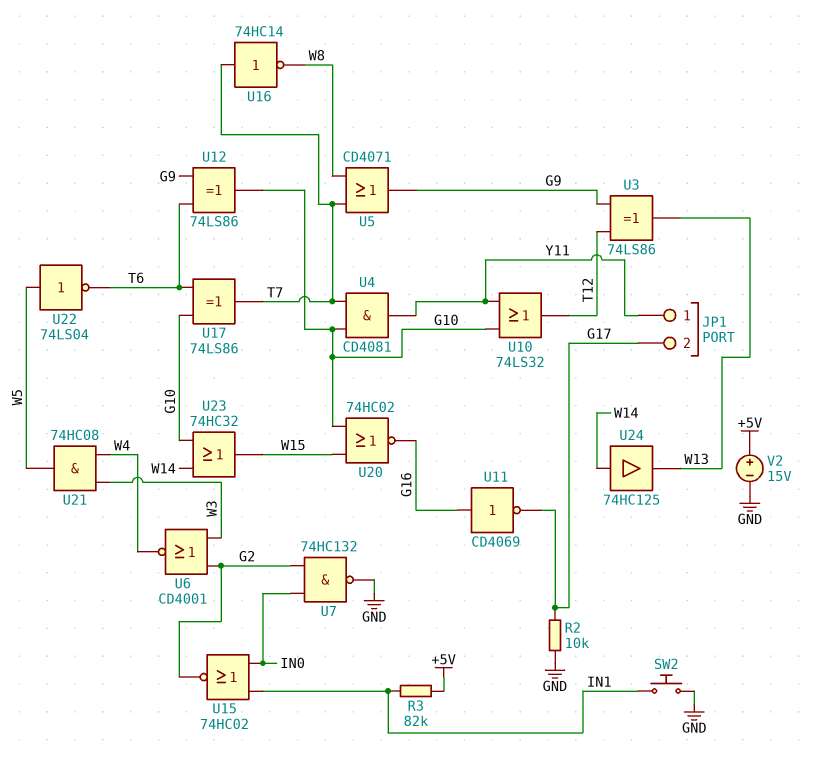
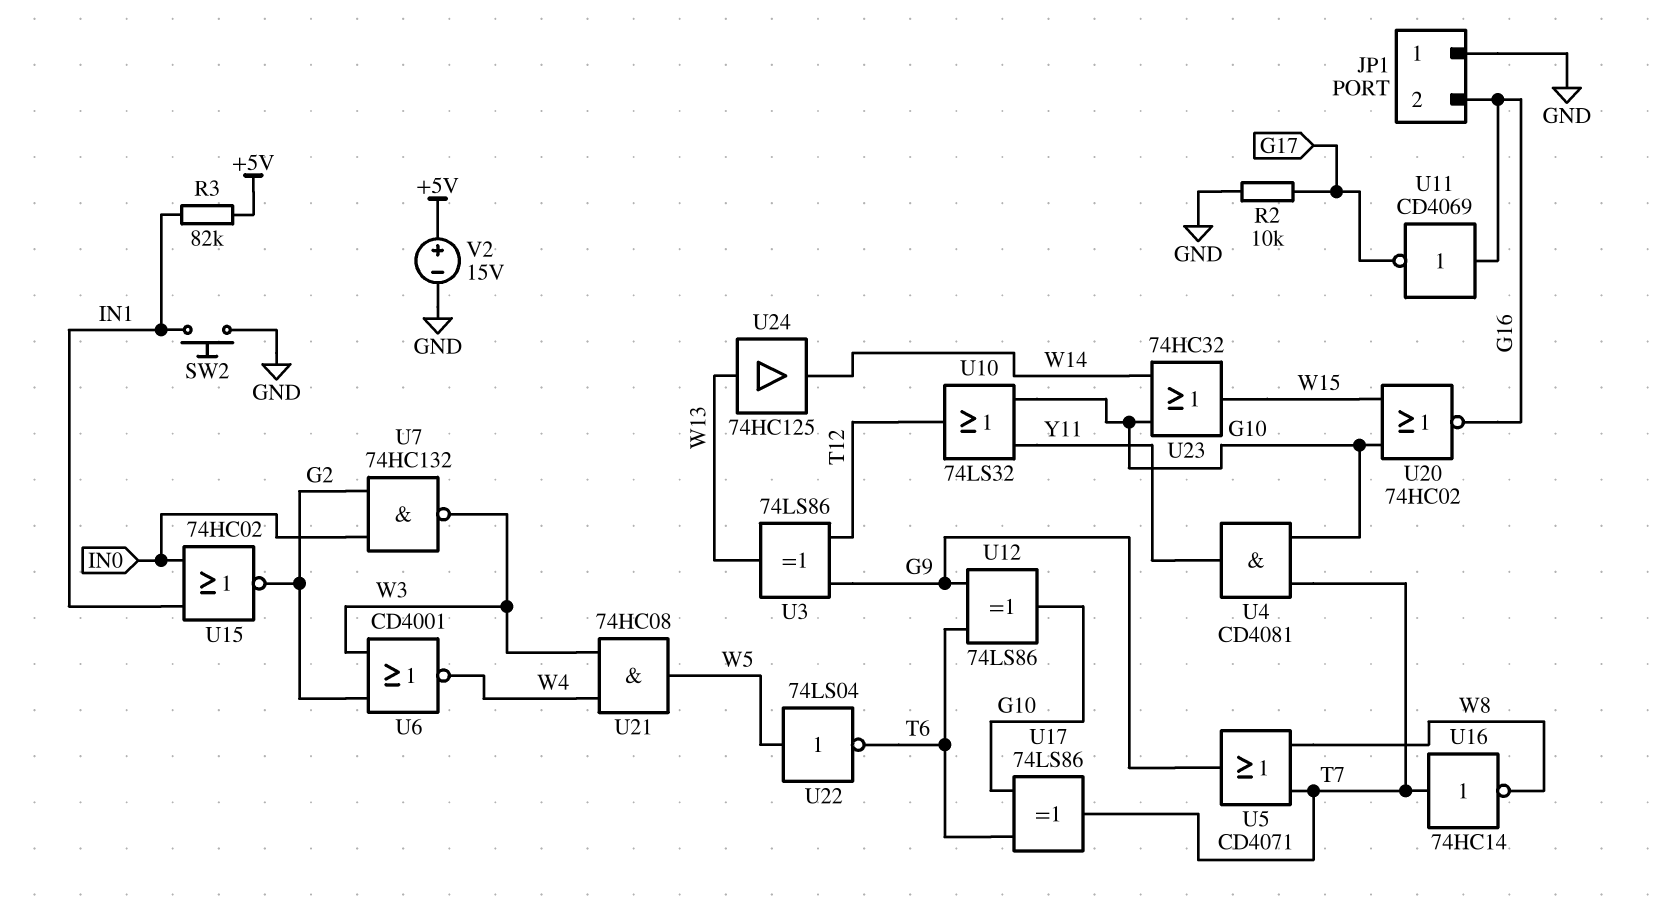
JP1 pin 1: Y11 -> GND
JP1 pin 2: G17 -> G16
U7: NAND 74HC132 (in G2, in IN0, out GND) -> NAND 74HC132 (in G2, in IN0, out W3)
U24: buffer 74HC125 (in W14, out W13) -> buffer 74HC125 (in W13, out W14)

